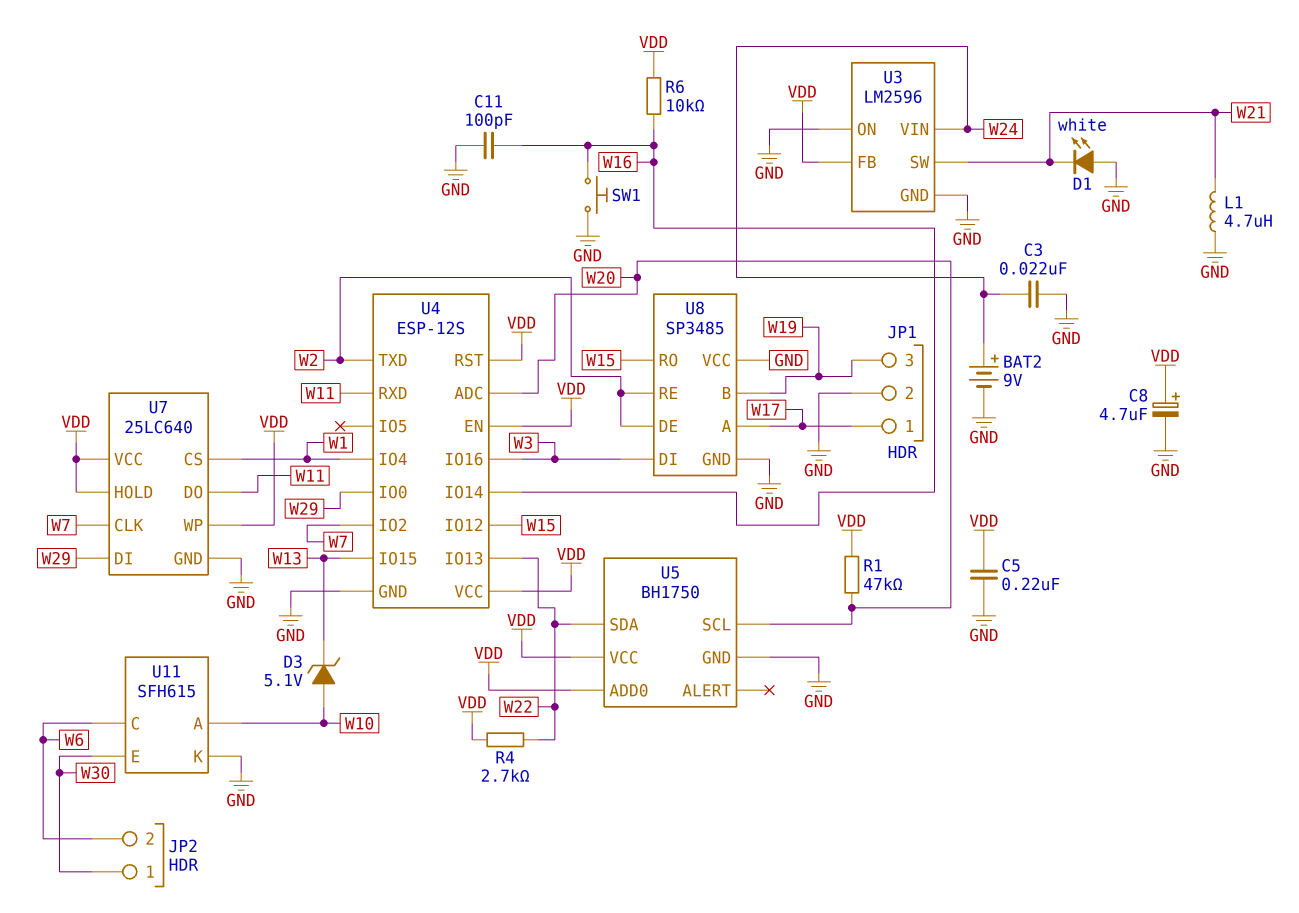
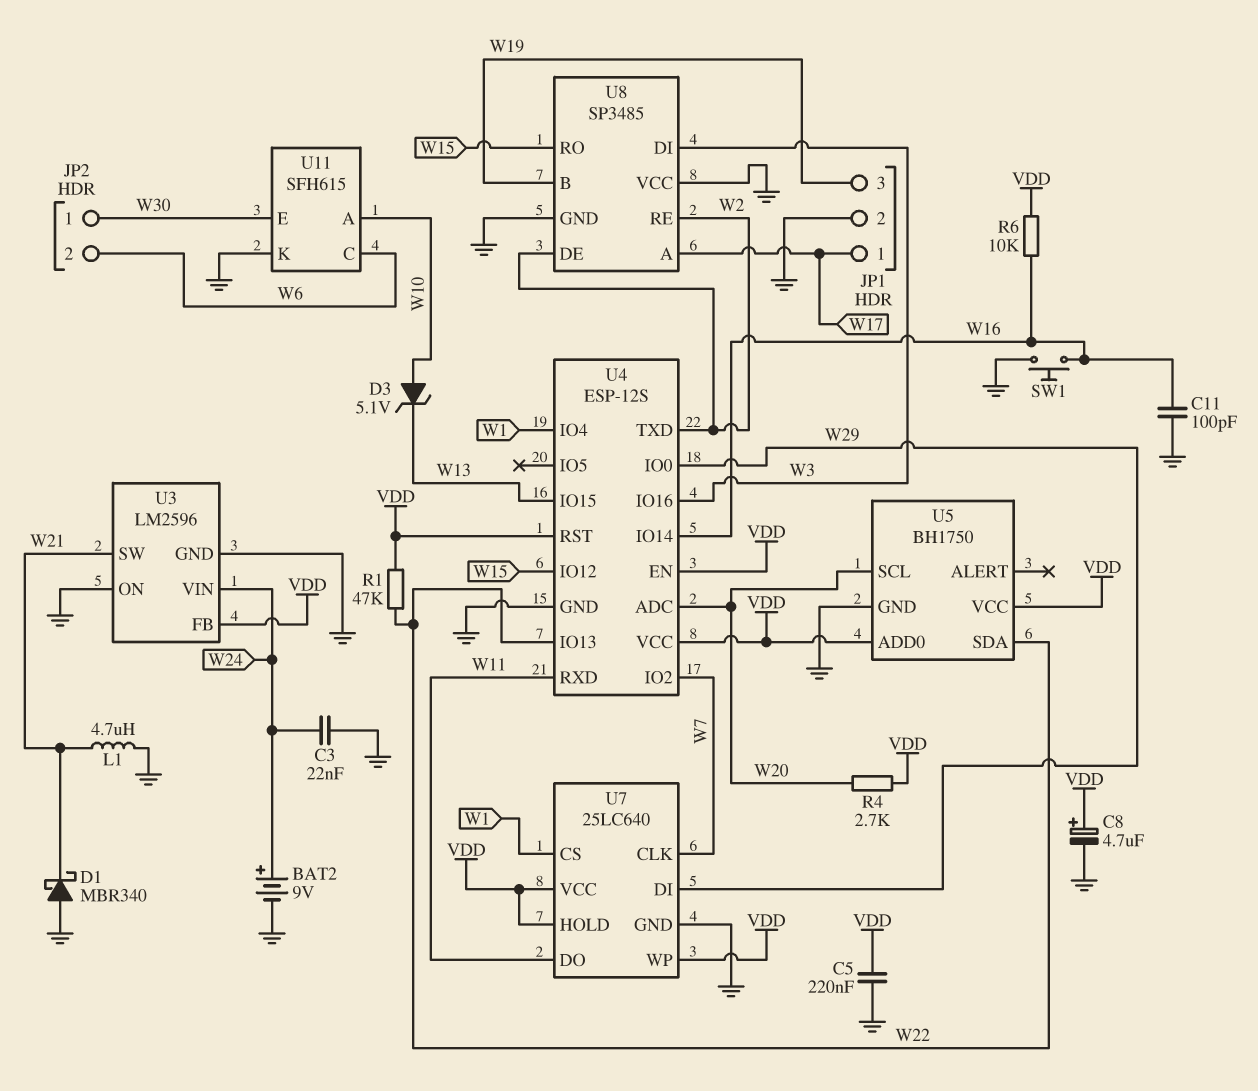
D1: LED white (A GND, K W21) -> schottky MBR340 (A GND, K W21)
R1: 47k (VDD, W20) -> 47k (VDD, W22)
R4: 2.7k (VDD, W22) -> 2.7k (VDD, W20)

